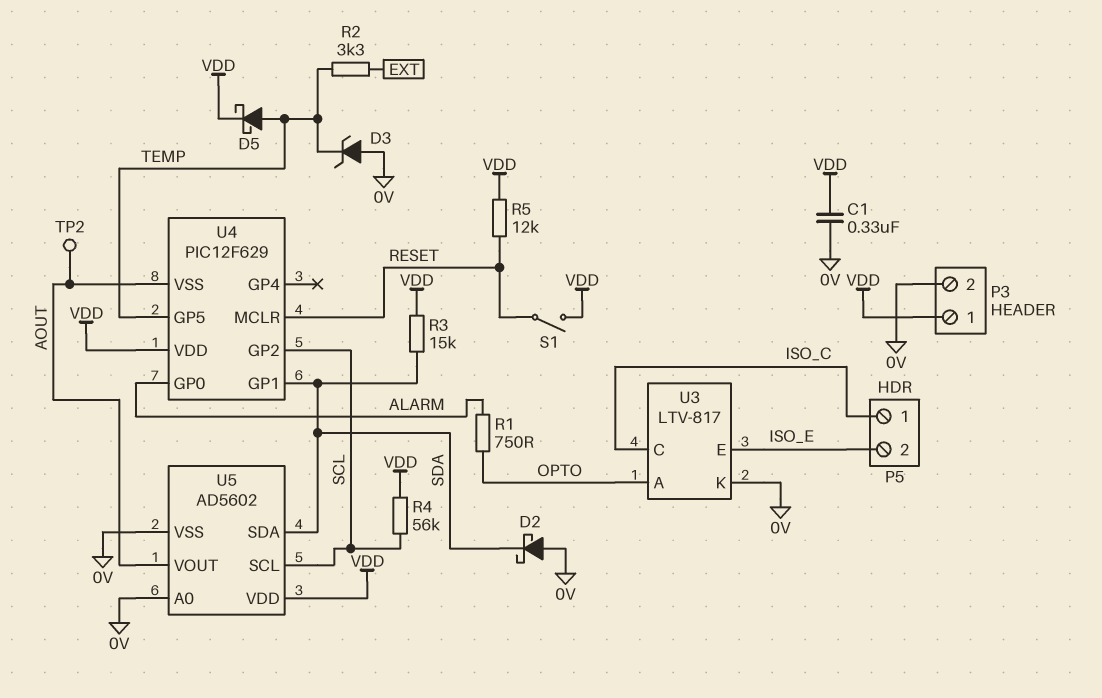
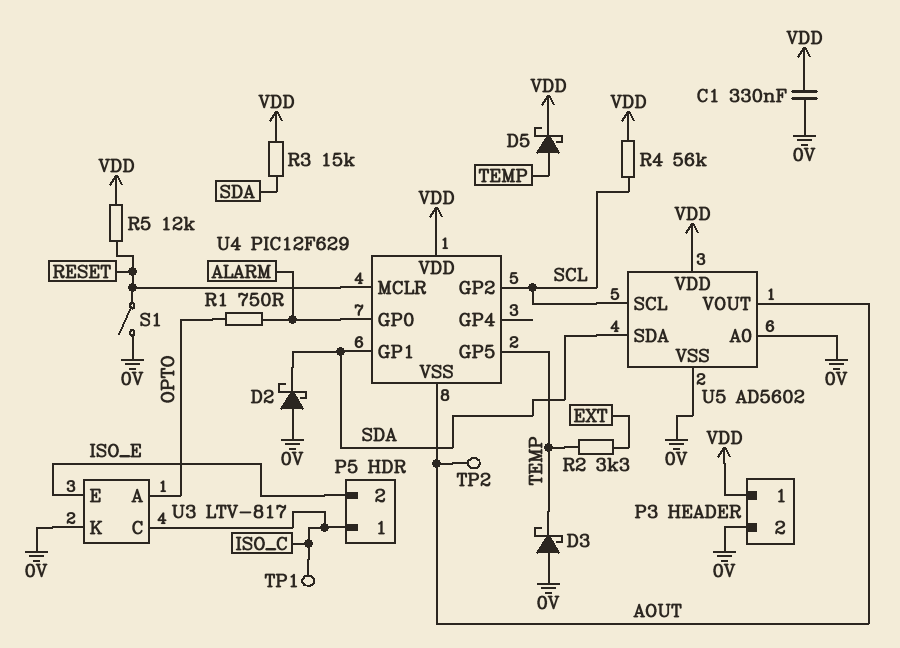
D3: zener (A 0V, K TEMP) -> schottky (A 0V, K TEMP)
S1: switch (RESET, VDD) -> switch (0V, RESET)
TP1: none -> test point (ISO_C)

